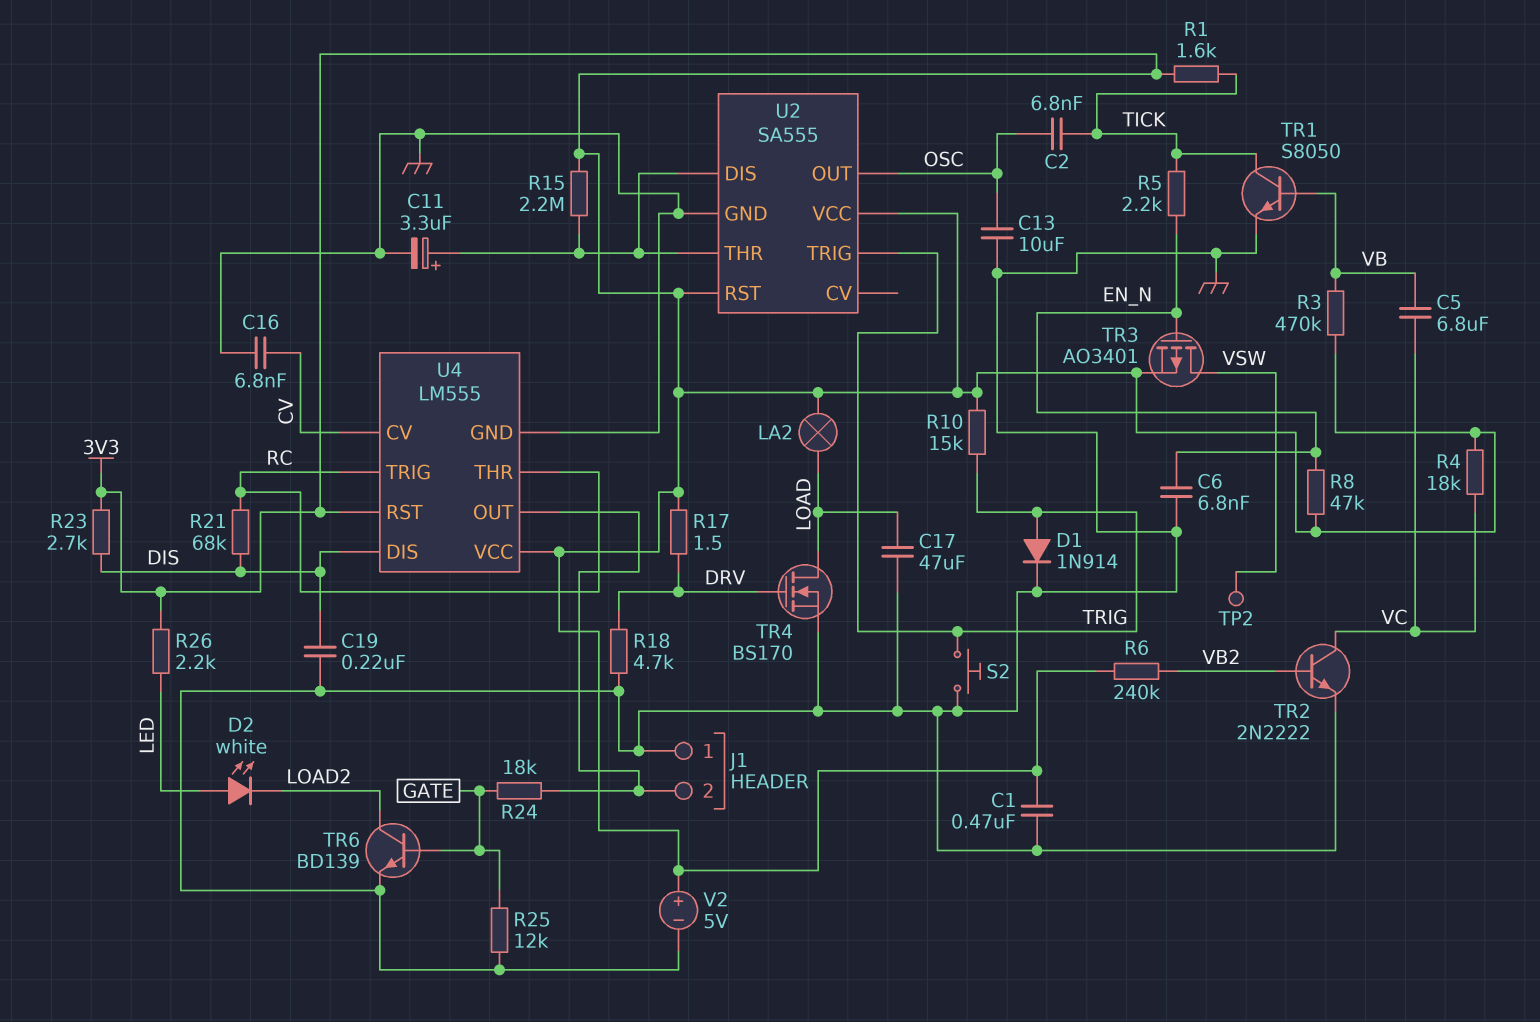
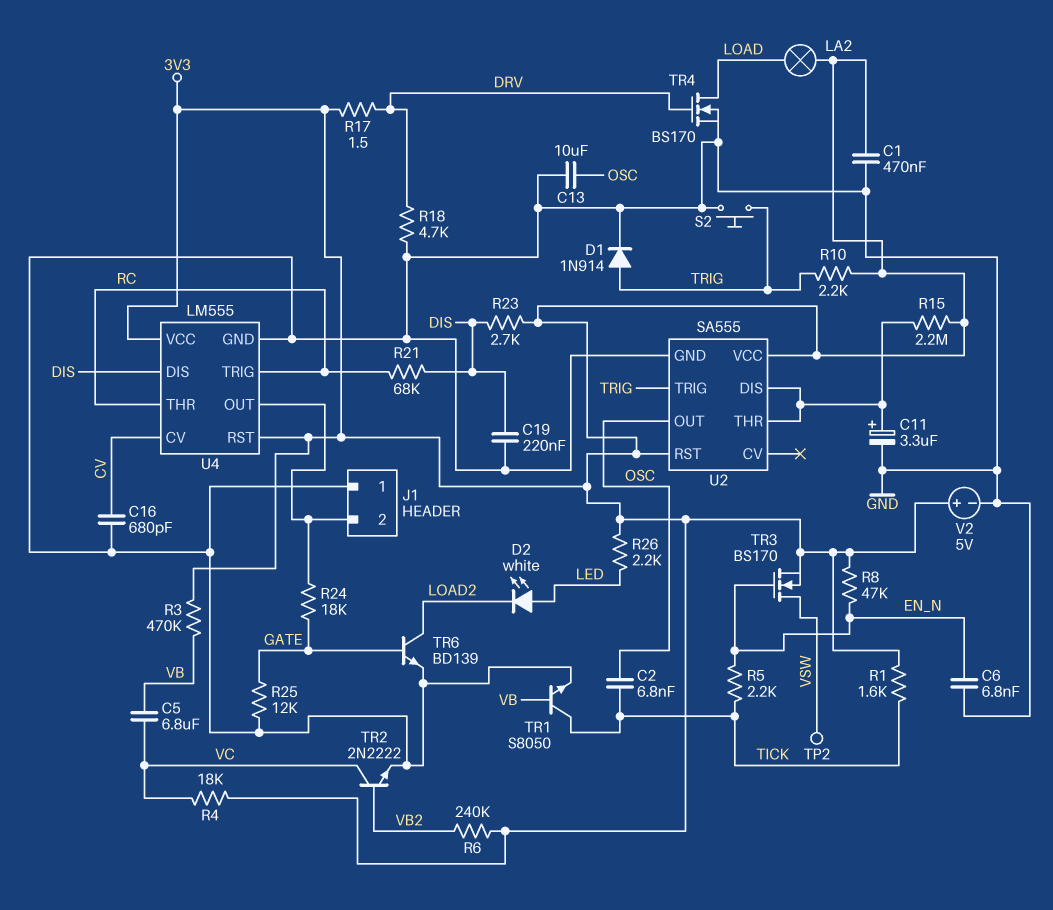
C16: 6.8nF (CV, GND) -> 680pF (CV, GND)
C17: 47uF (GND, LOAD) -> none
R10: 15k (3V3, TRIG) -> 2.2k (3V3, TRIG)
TR3: PMOS AO3401 (G EN_N, D VSW, S 3V3) -> NMOS BS170 (G EN_N, D VSW, S 3V3)

